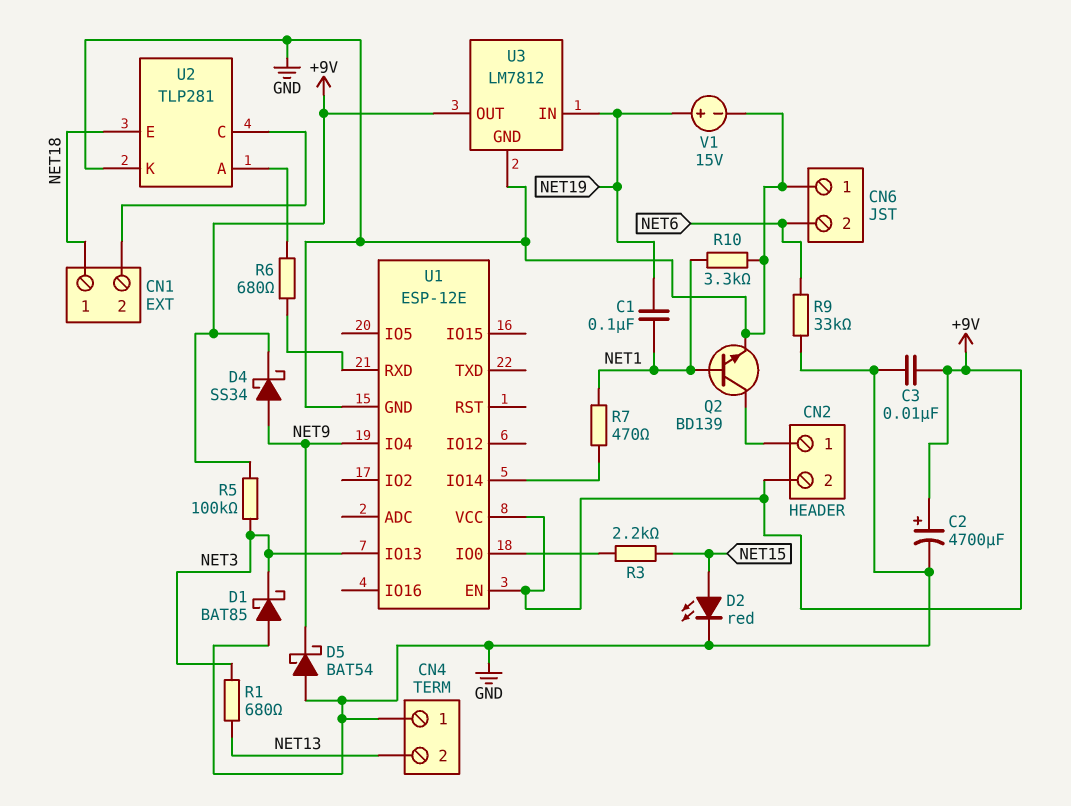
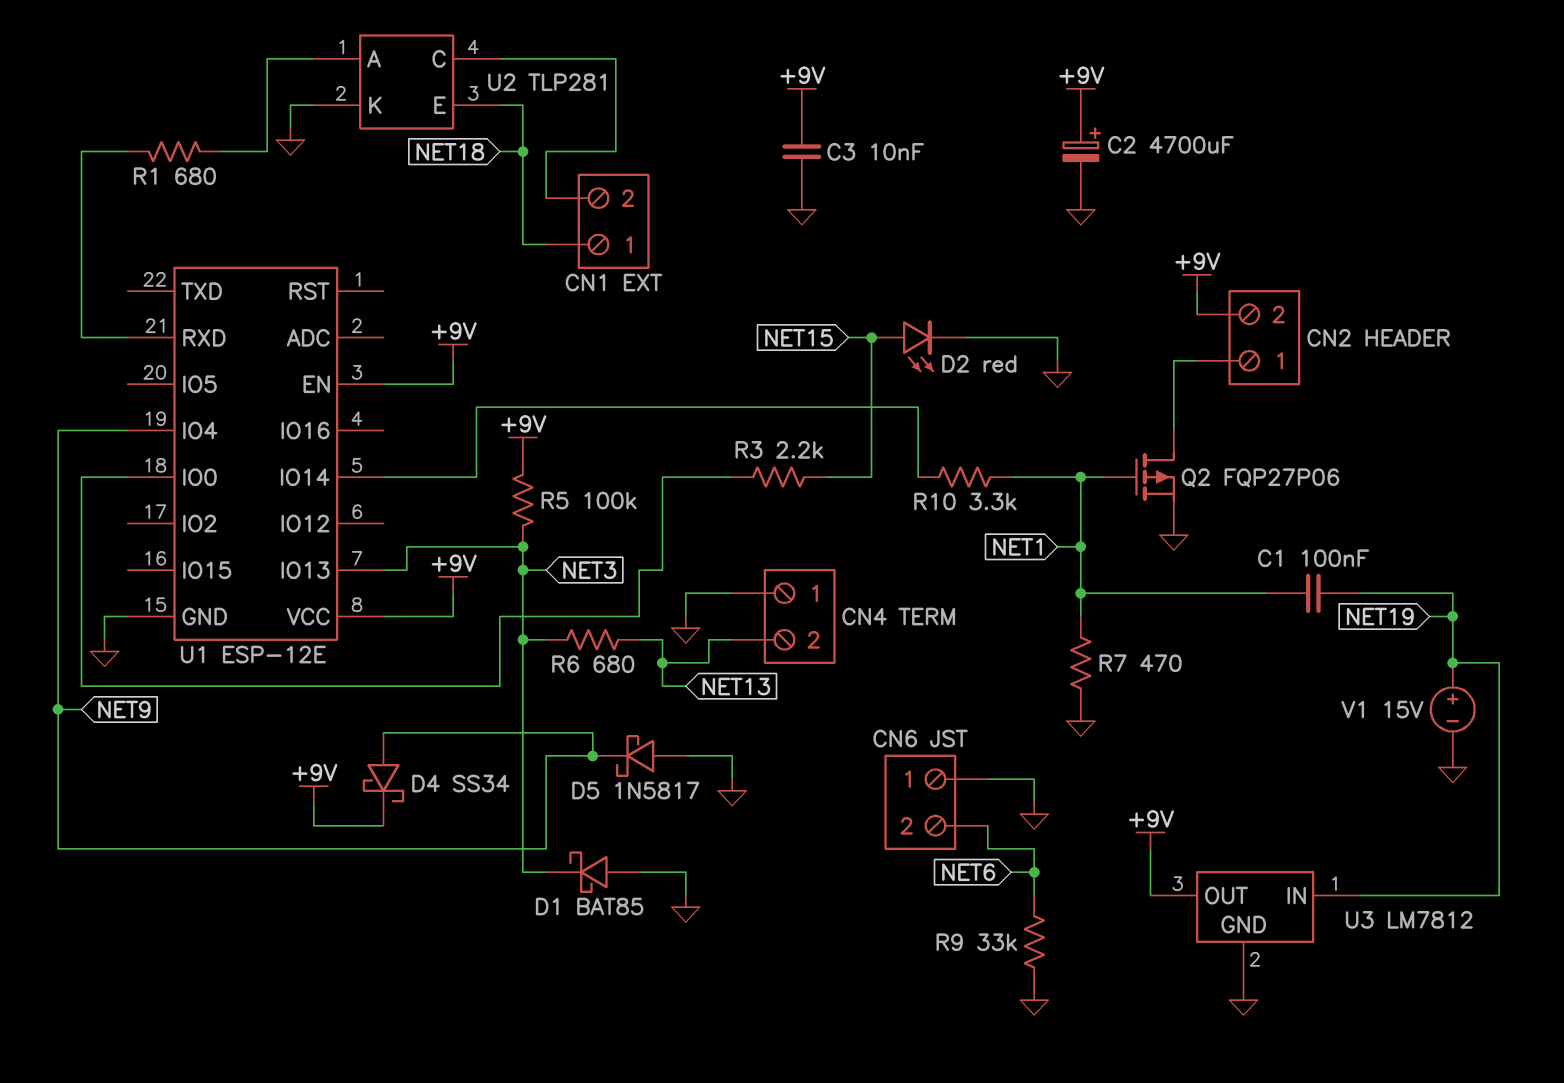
D5: schottky BAT54 (A GND, K NET9) -> schottky 1N5817 (A GND, K NET9)
Q2: NPN BD139 (B NET1, C CN2/1, E GND) -> PMOS FQP27P06 (G NET1, D CN2/1, S GND)
R1: 680 (NET3, NET13) -> 680 (U1/RXD, U2/A)
R6: 680 (U1/RXD, U2/A) -> 680 (NET3, NET13)
R7: 470 (NET1, U1/IO14) -> 470 (GND, NET1)
R10: 3.3k (GND, NET1) -> 3.3k (NET1, U1/IO14)

